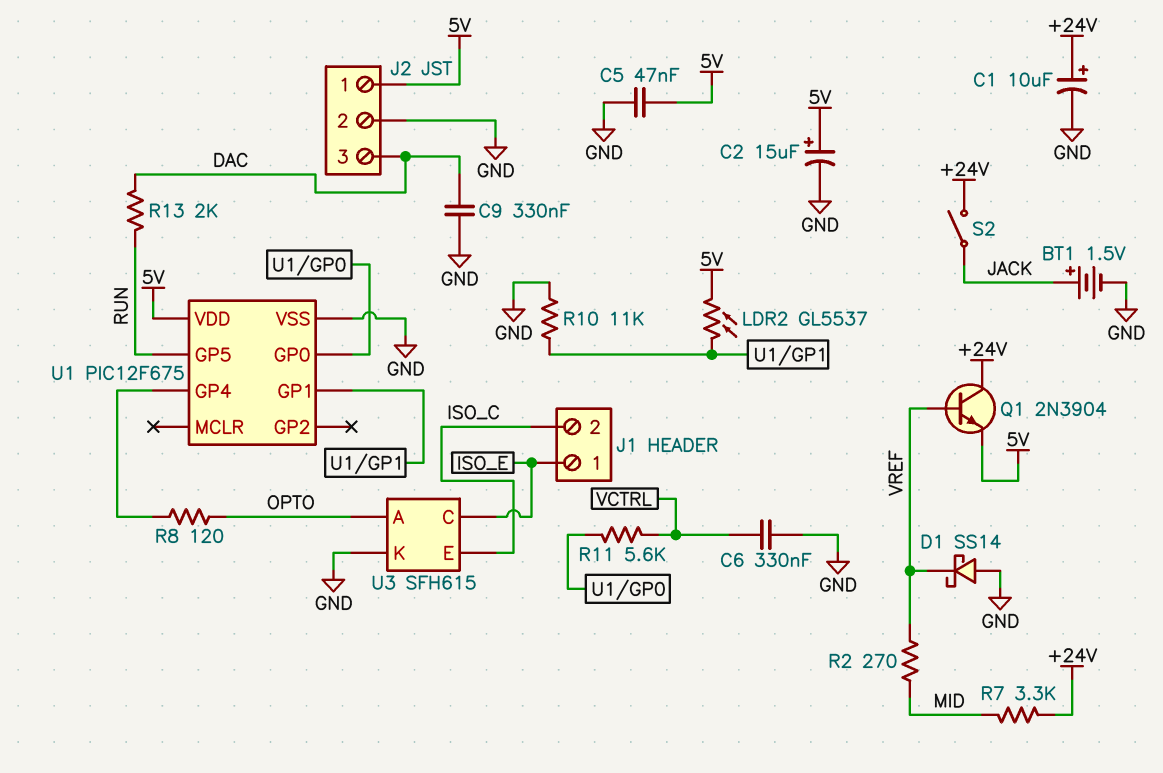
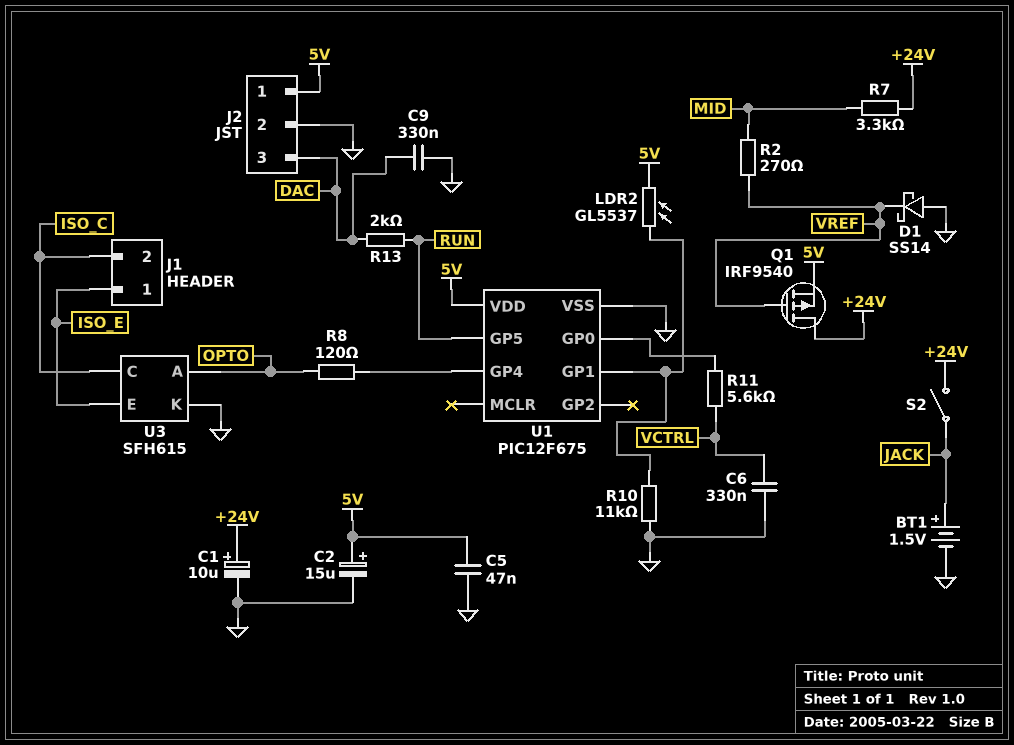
Q1: NPN 2N3904 (B VREF, C +24V, E 5V) -> PMOS IRF9540 (G VREF, D +24V, S 5V)
U3 pin C: ISO_E -> ISO_C
U3 pin E: ISO_C -> ISO_E

